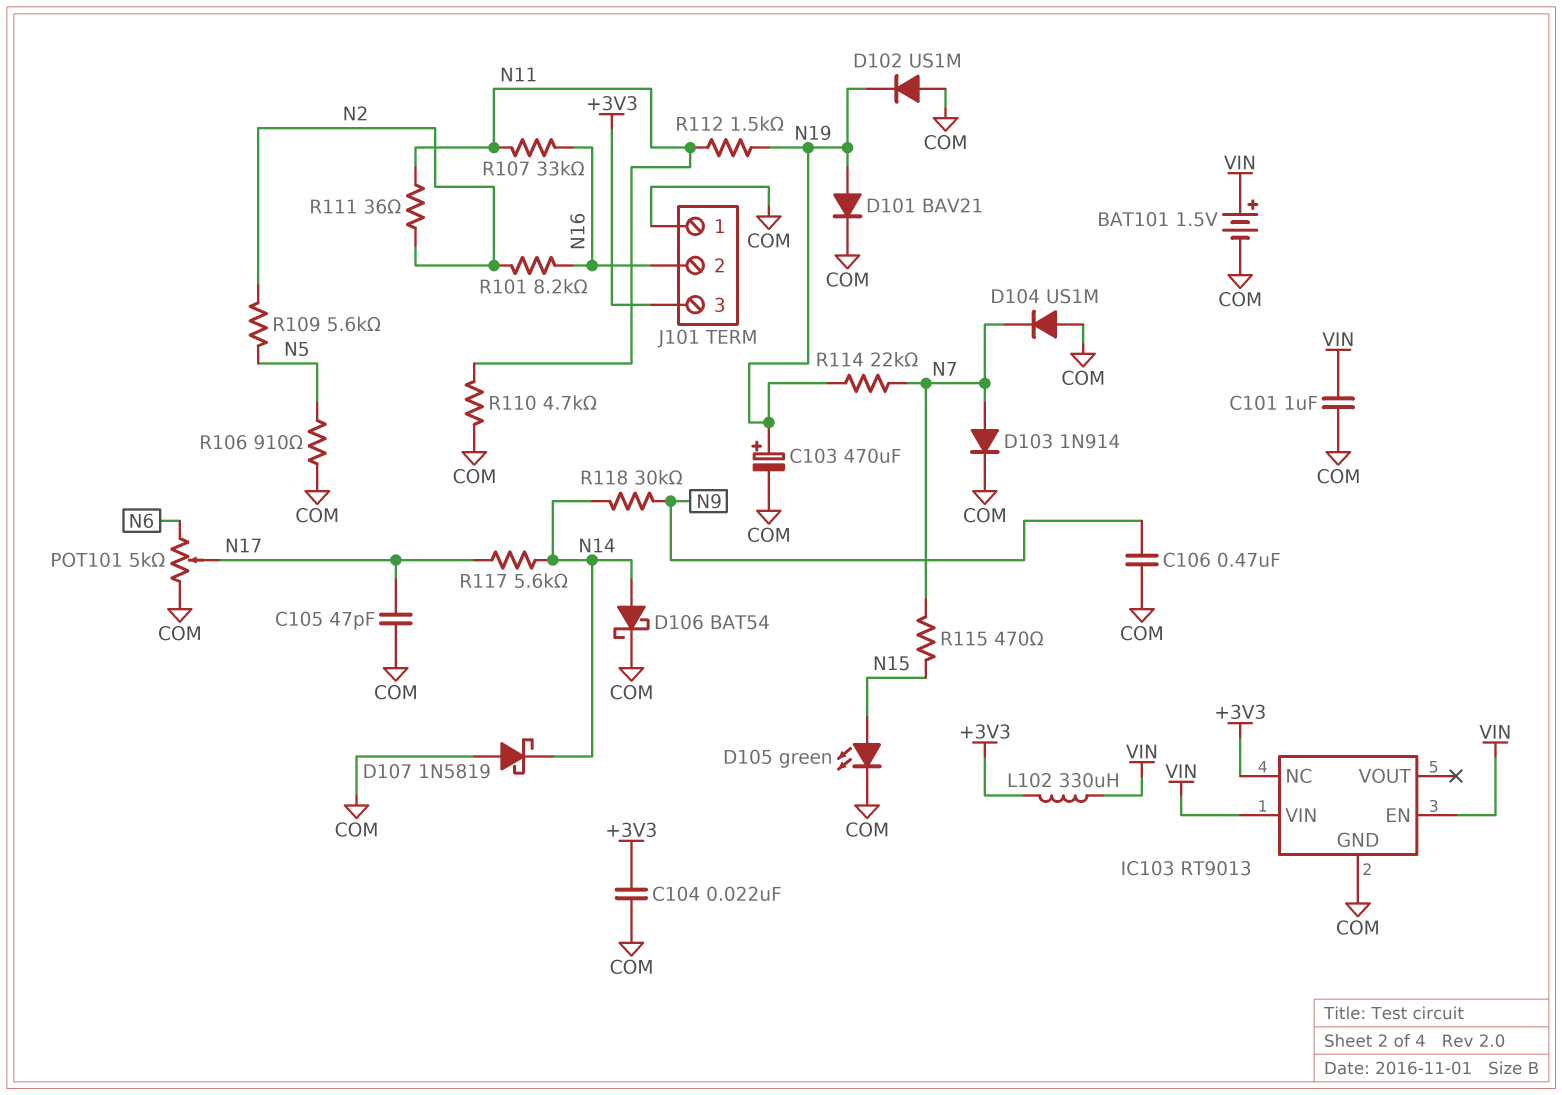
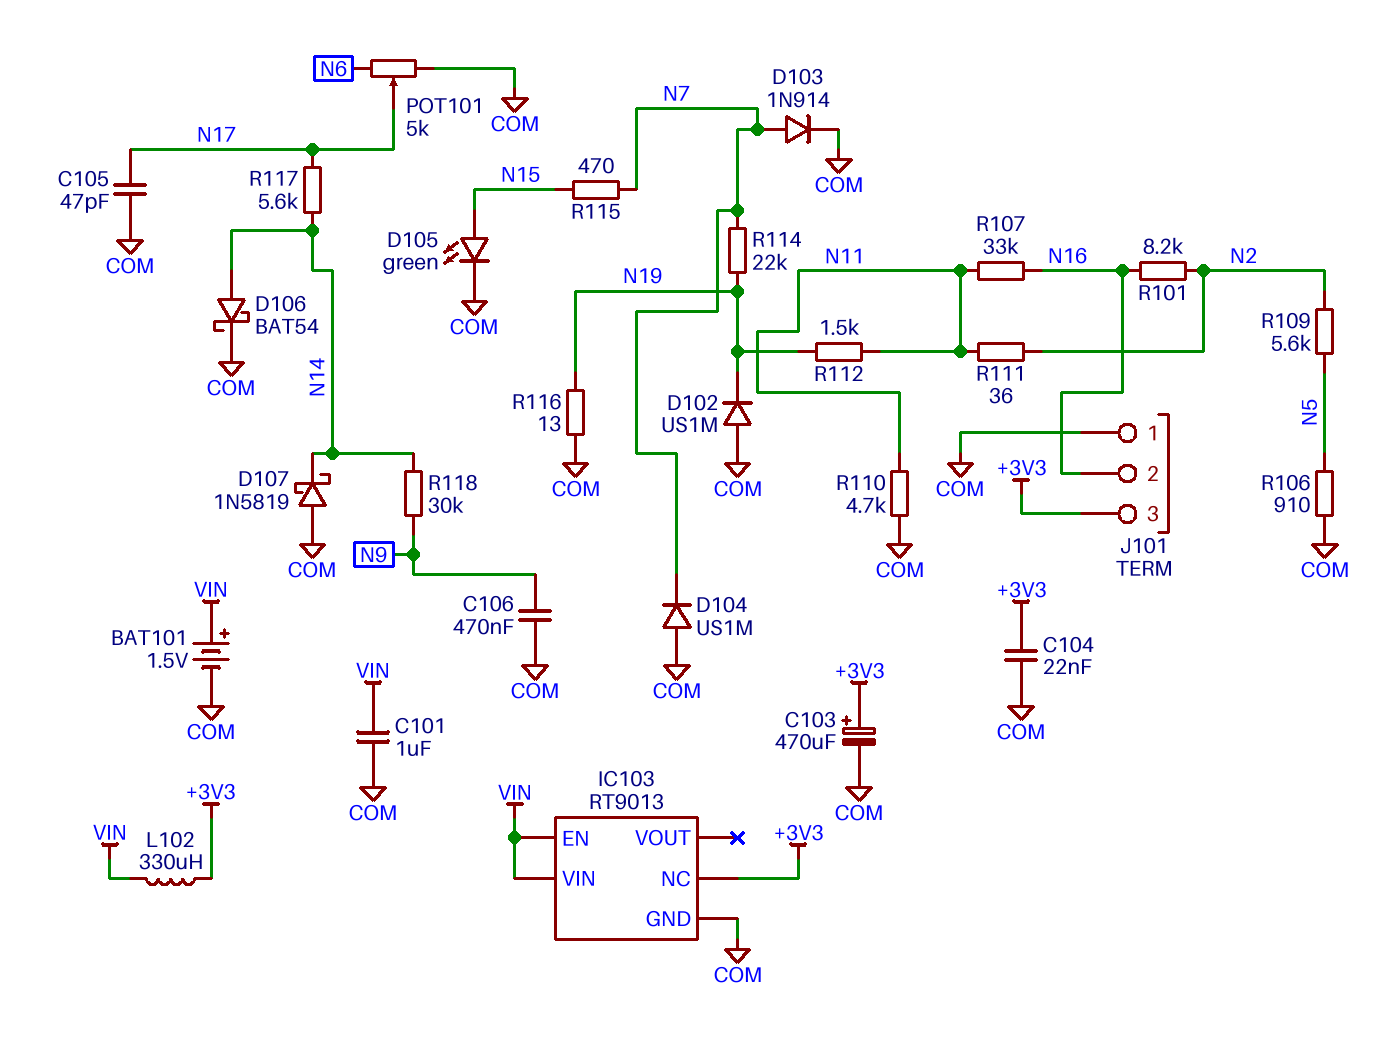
C103: 470uF (plus N19, minus COM) -> 470uF (plus +3V3, minus COM)
D101: diode BAV21 (A N19, K COM) -> none
R116: none -> 13 (COM, N19)

